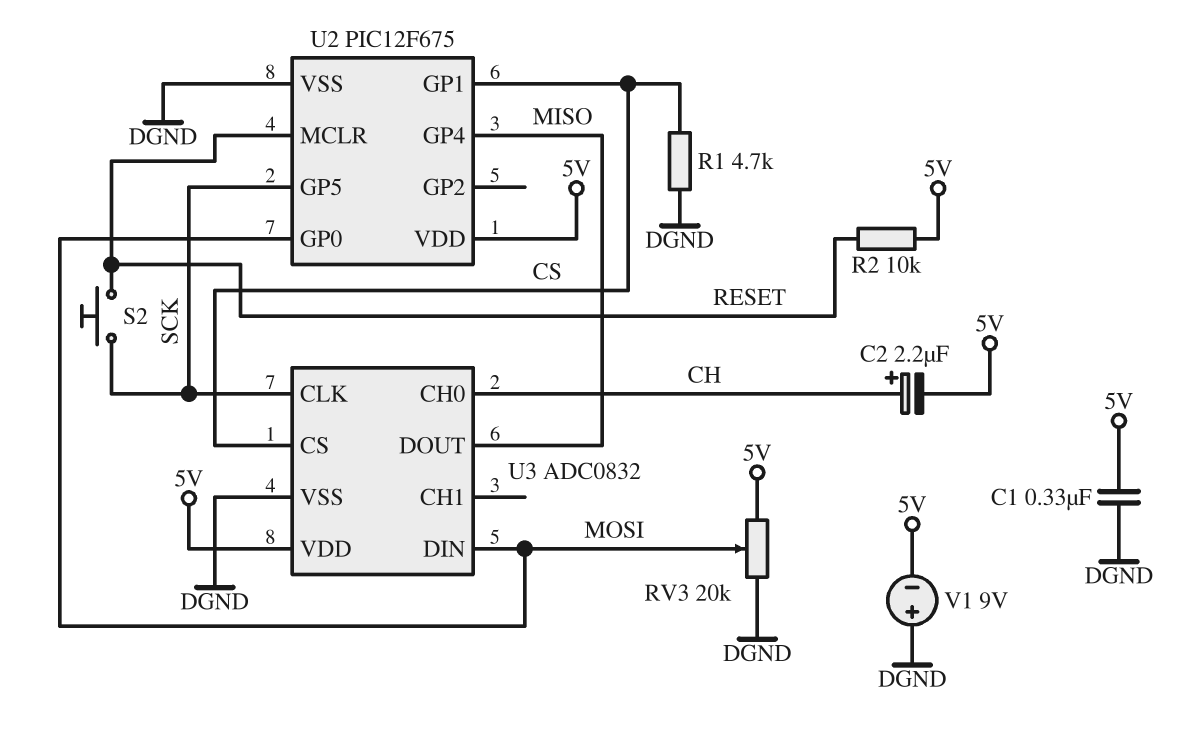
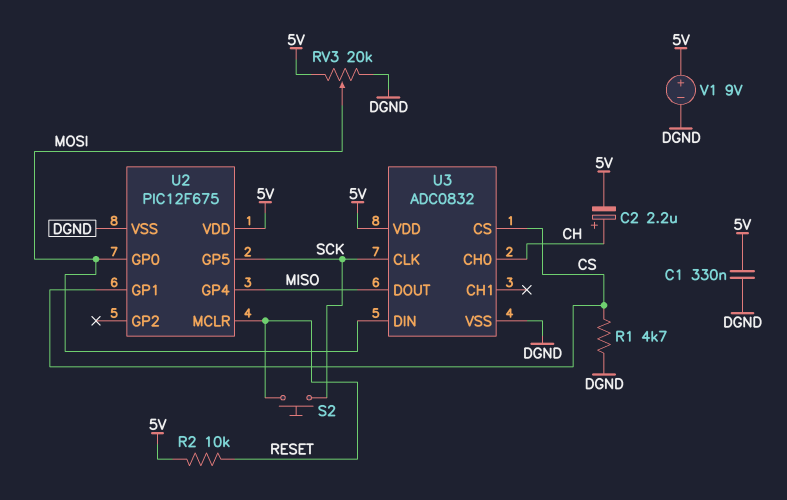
V1: 9V (plus DGND, minus 5V) -> 9V (plus 5V, minus DGND)

